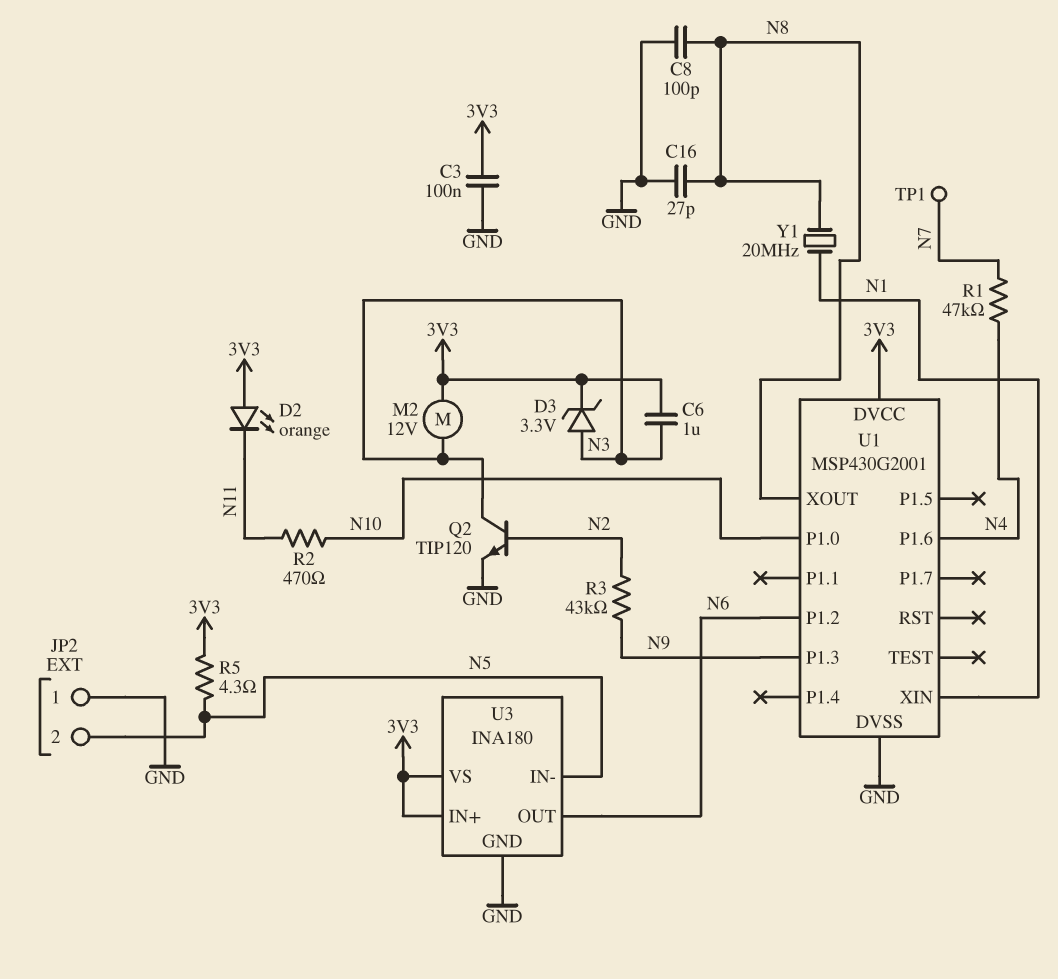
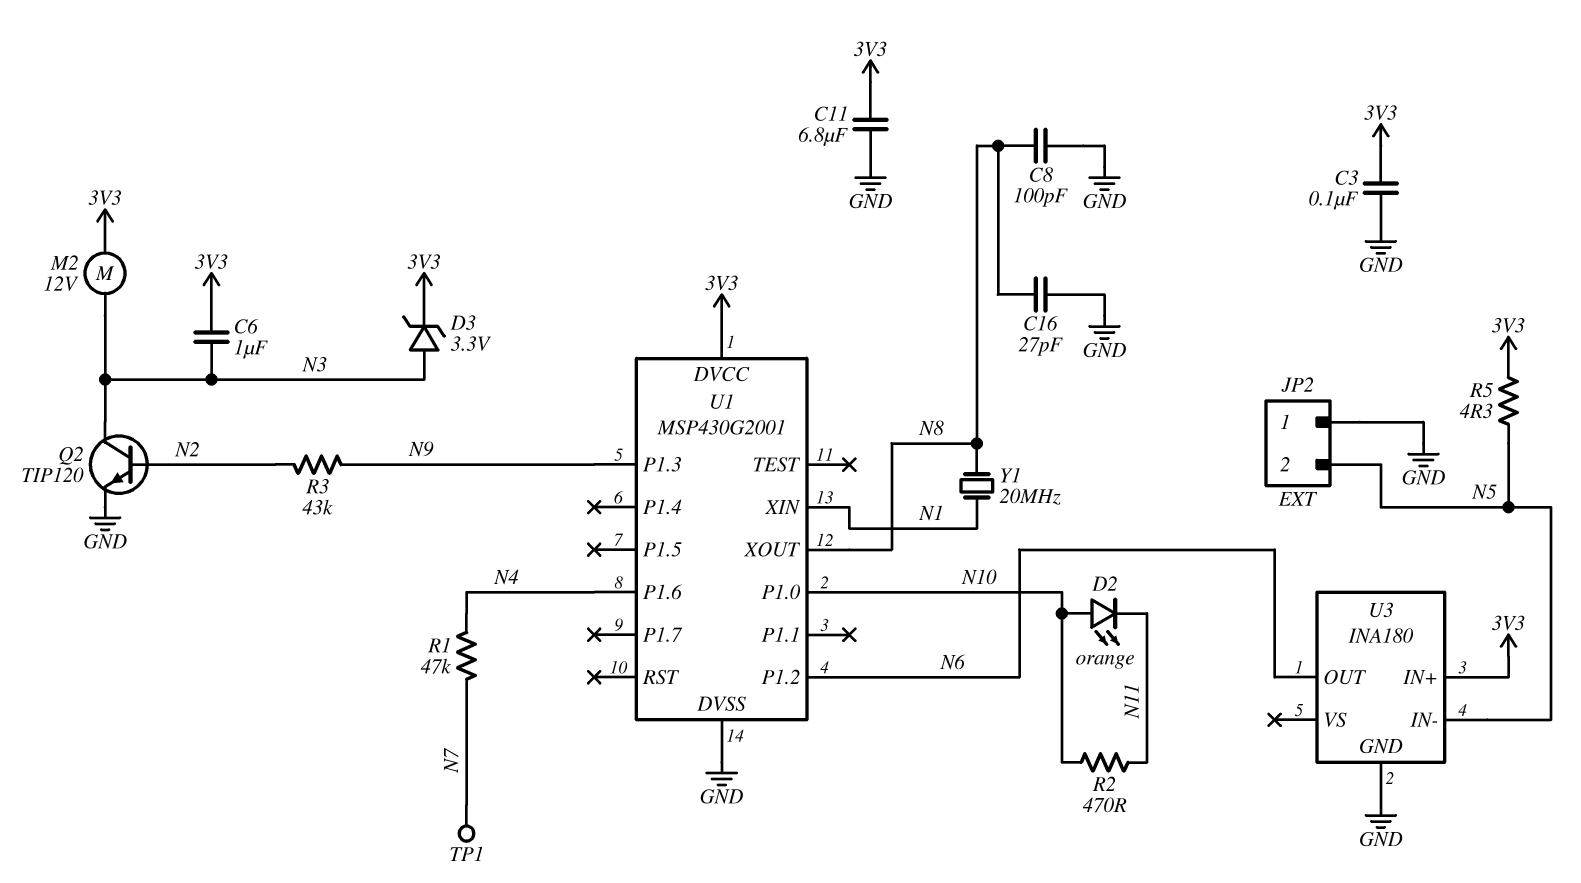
C11: none -> 6.8uF (3V3, GND)
D2: LED orange (A 3V3, K N11) -> LED orange (A N10, K N11)
U3 pin VS: 3V3 -> none

